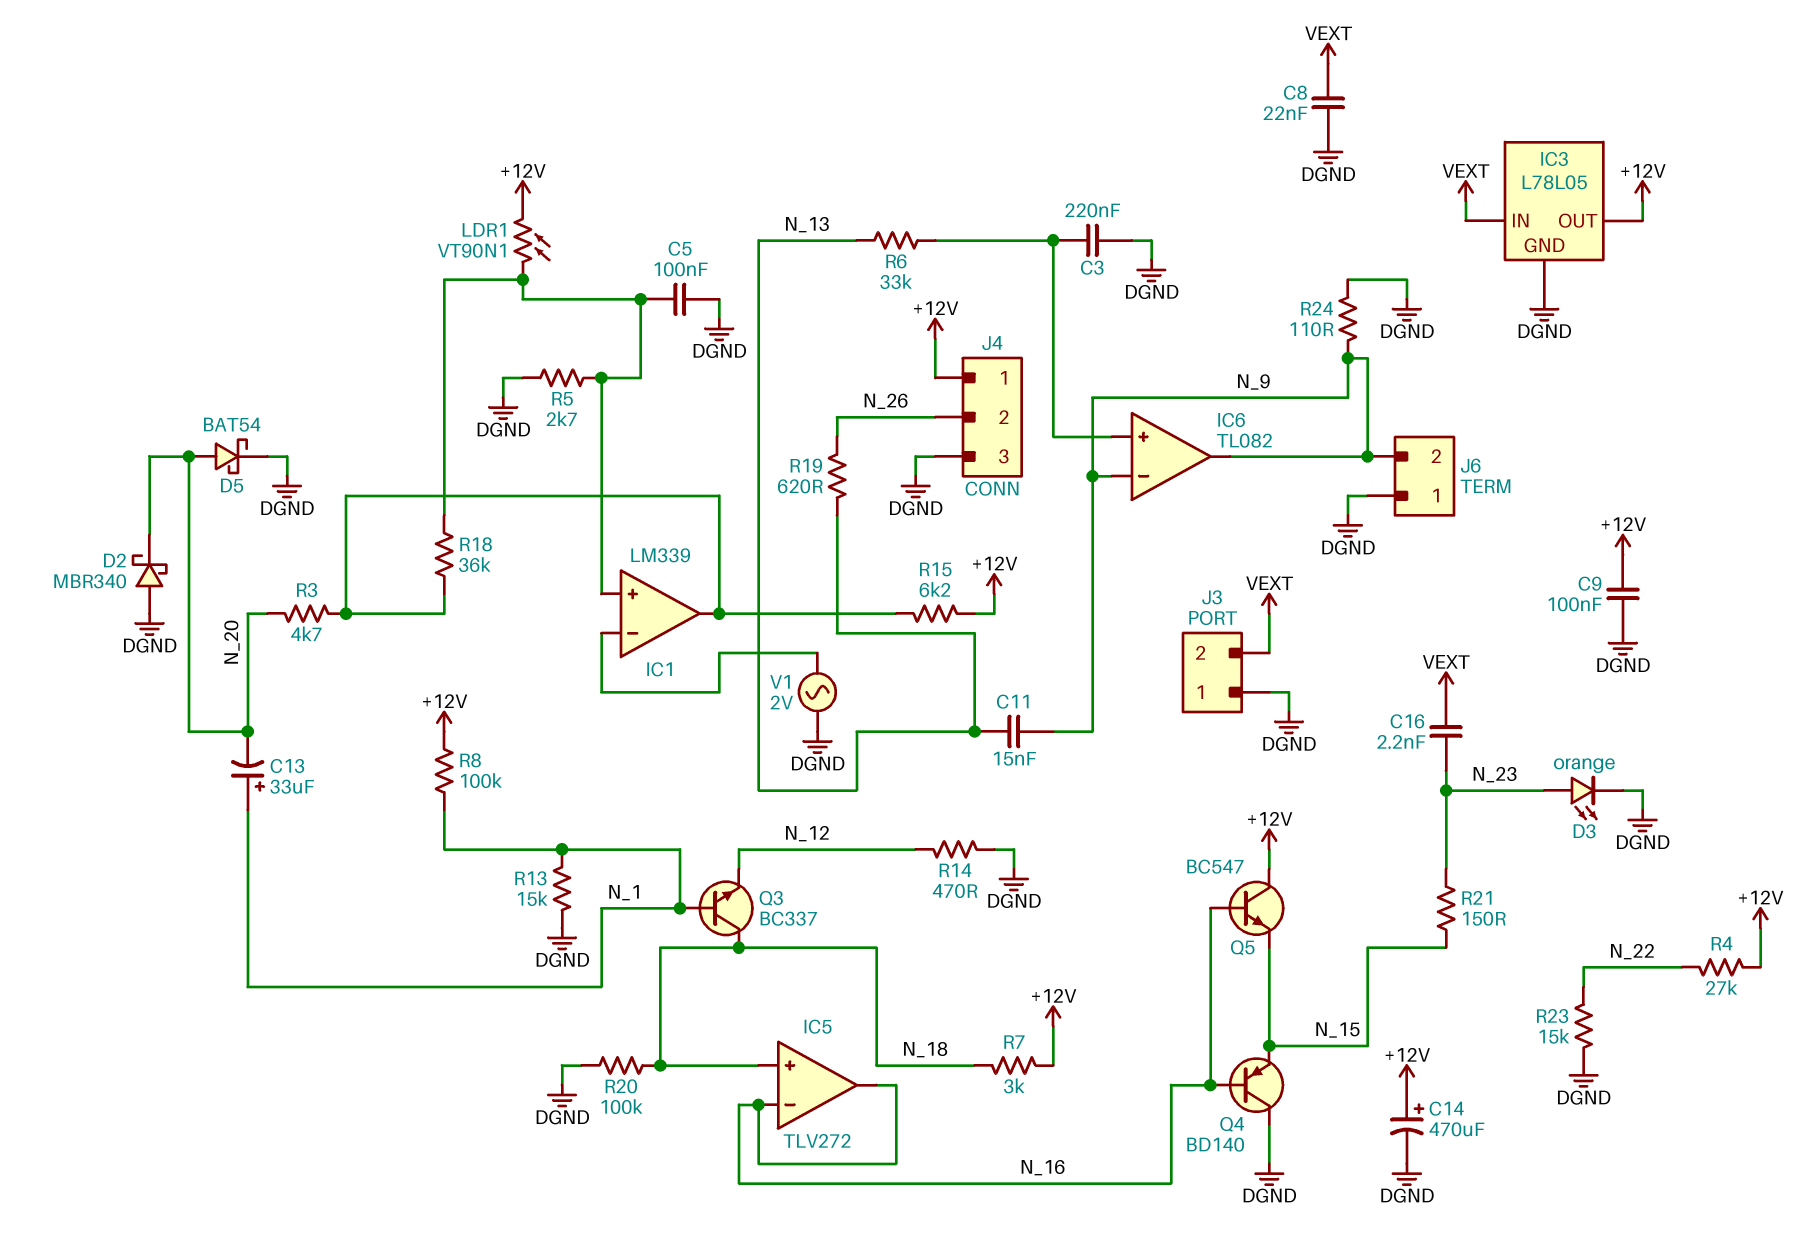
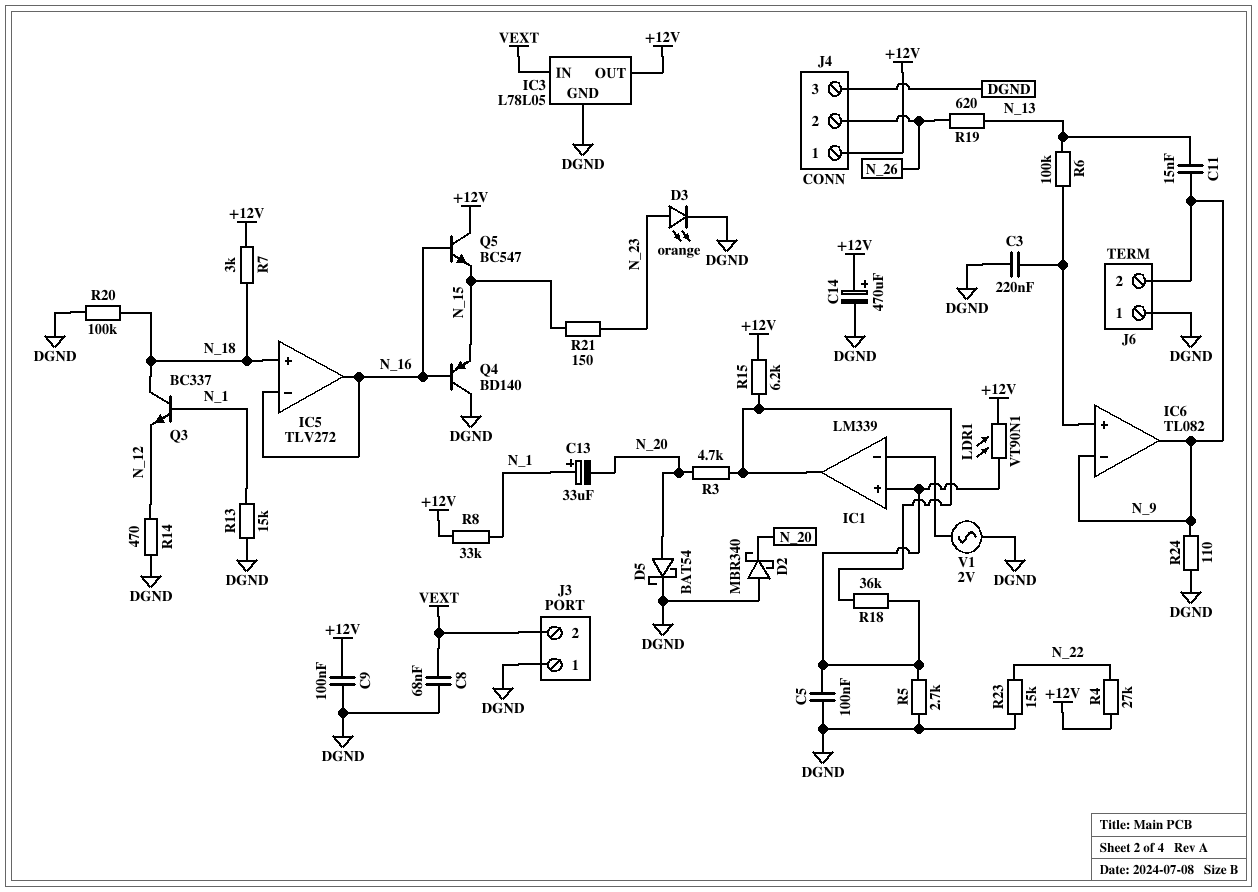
C8: 22nF (DGND, VEXT) -> 68nF (DGND, VEXT)
C16: 2.2nF (N_23, VEXT) -> none
R6: 33k (IC6/in+, N_13) -> 100k (IC6/in+, N_13)
R8: 100k (+12V, N_1) -> 33k (+12V, N_1)

